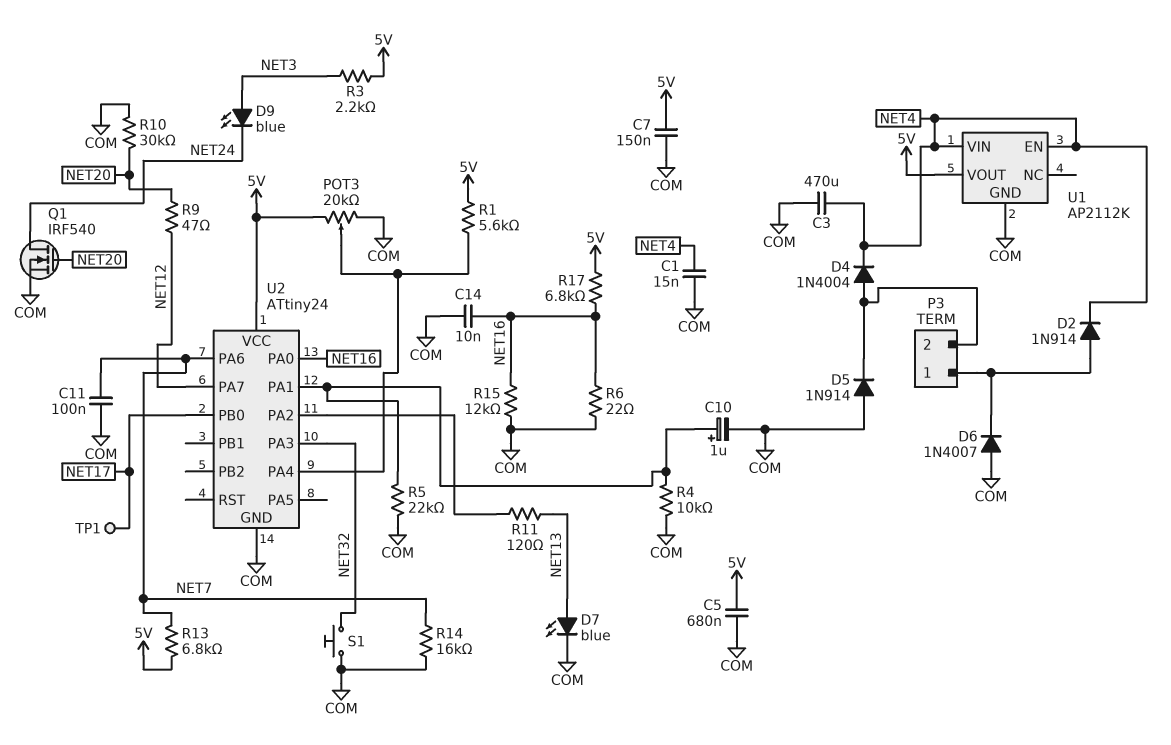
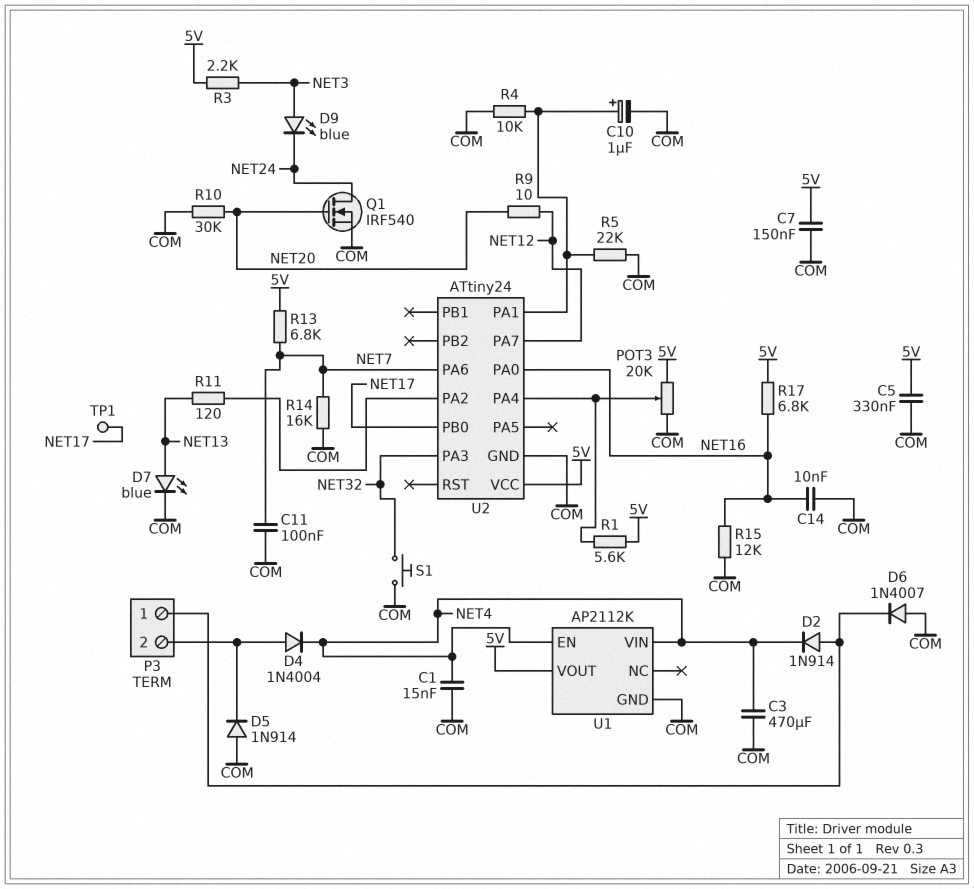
C5: 680nF (5V, COM) -> 330nF (5V, COM)
R6: 22 (COM, NET16) -> none
R9: 47 (NET12, NET20) -> 10 (NET12, NET20)

